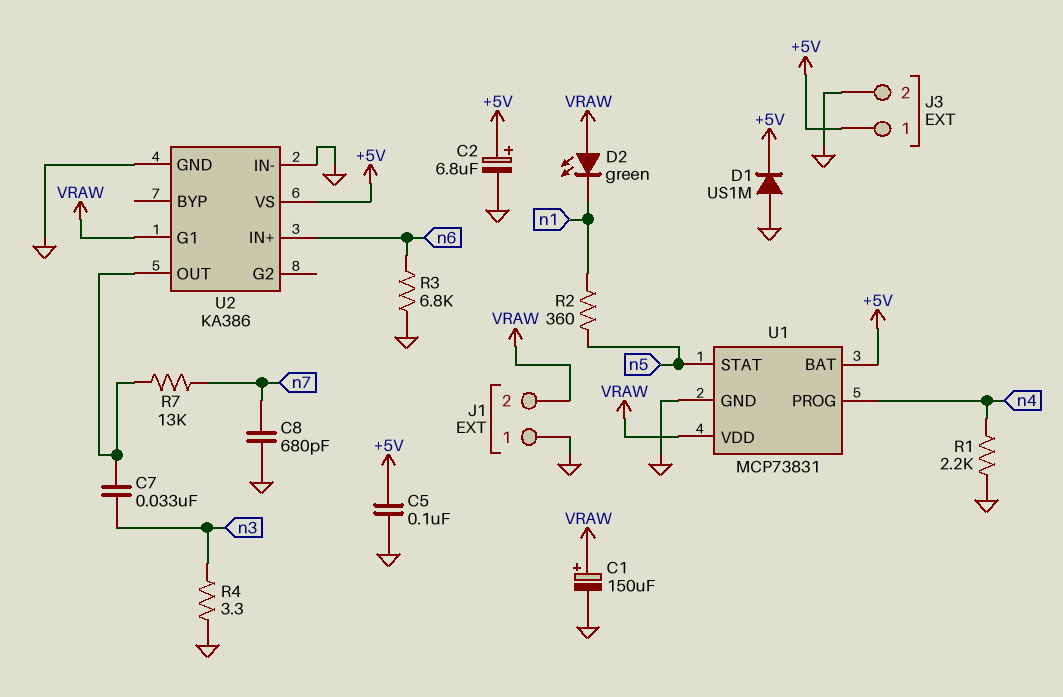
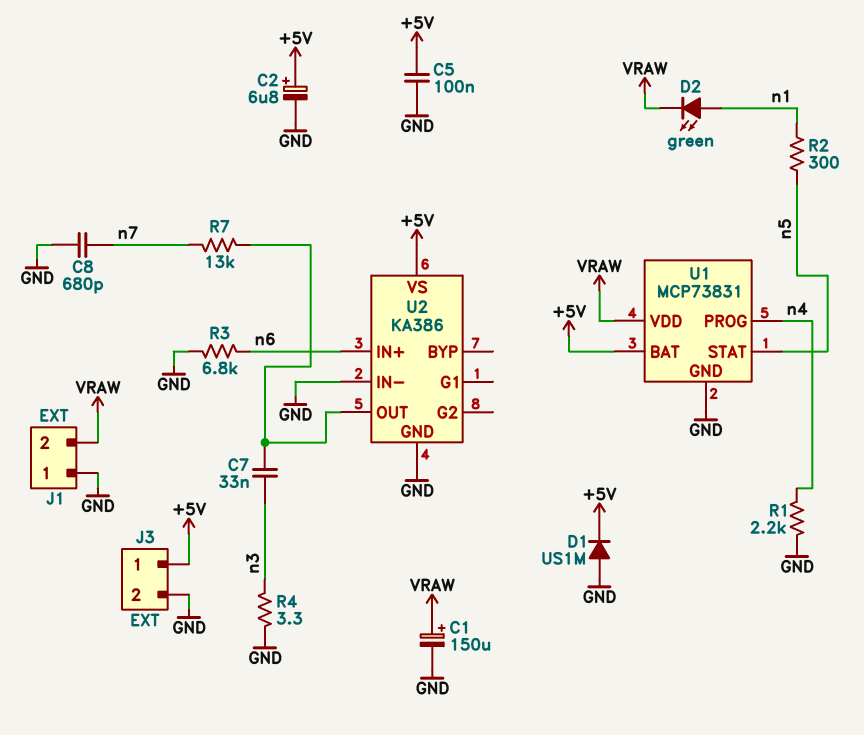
D2: LED green (A VRAW, K n1) -> LED green (A n1, K VRAW)
R2: 360 (n1, n5) -> 300 (n1, n5)
U2 pin G1: VRAW -> none

